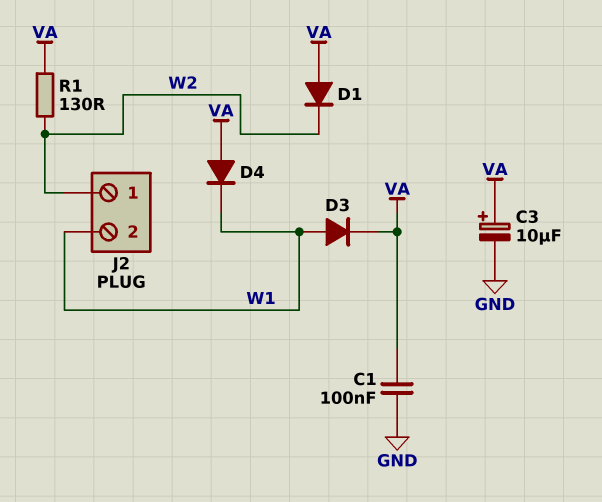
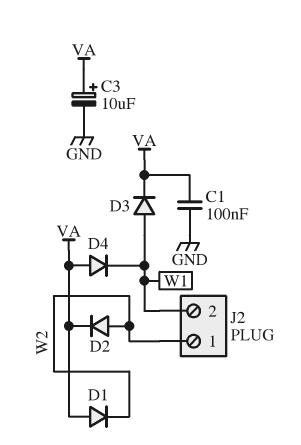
D2: none -> diode (A W2, K VA)
R1: 130 (VA, W2) -> none

